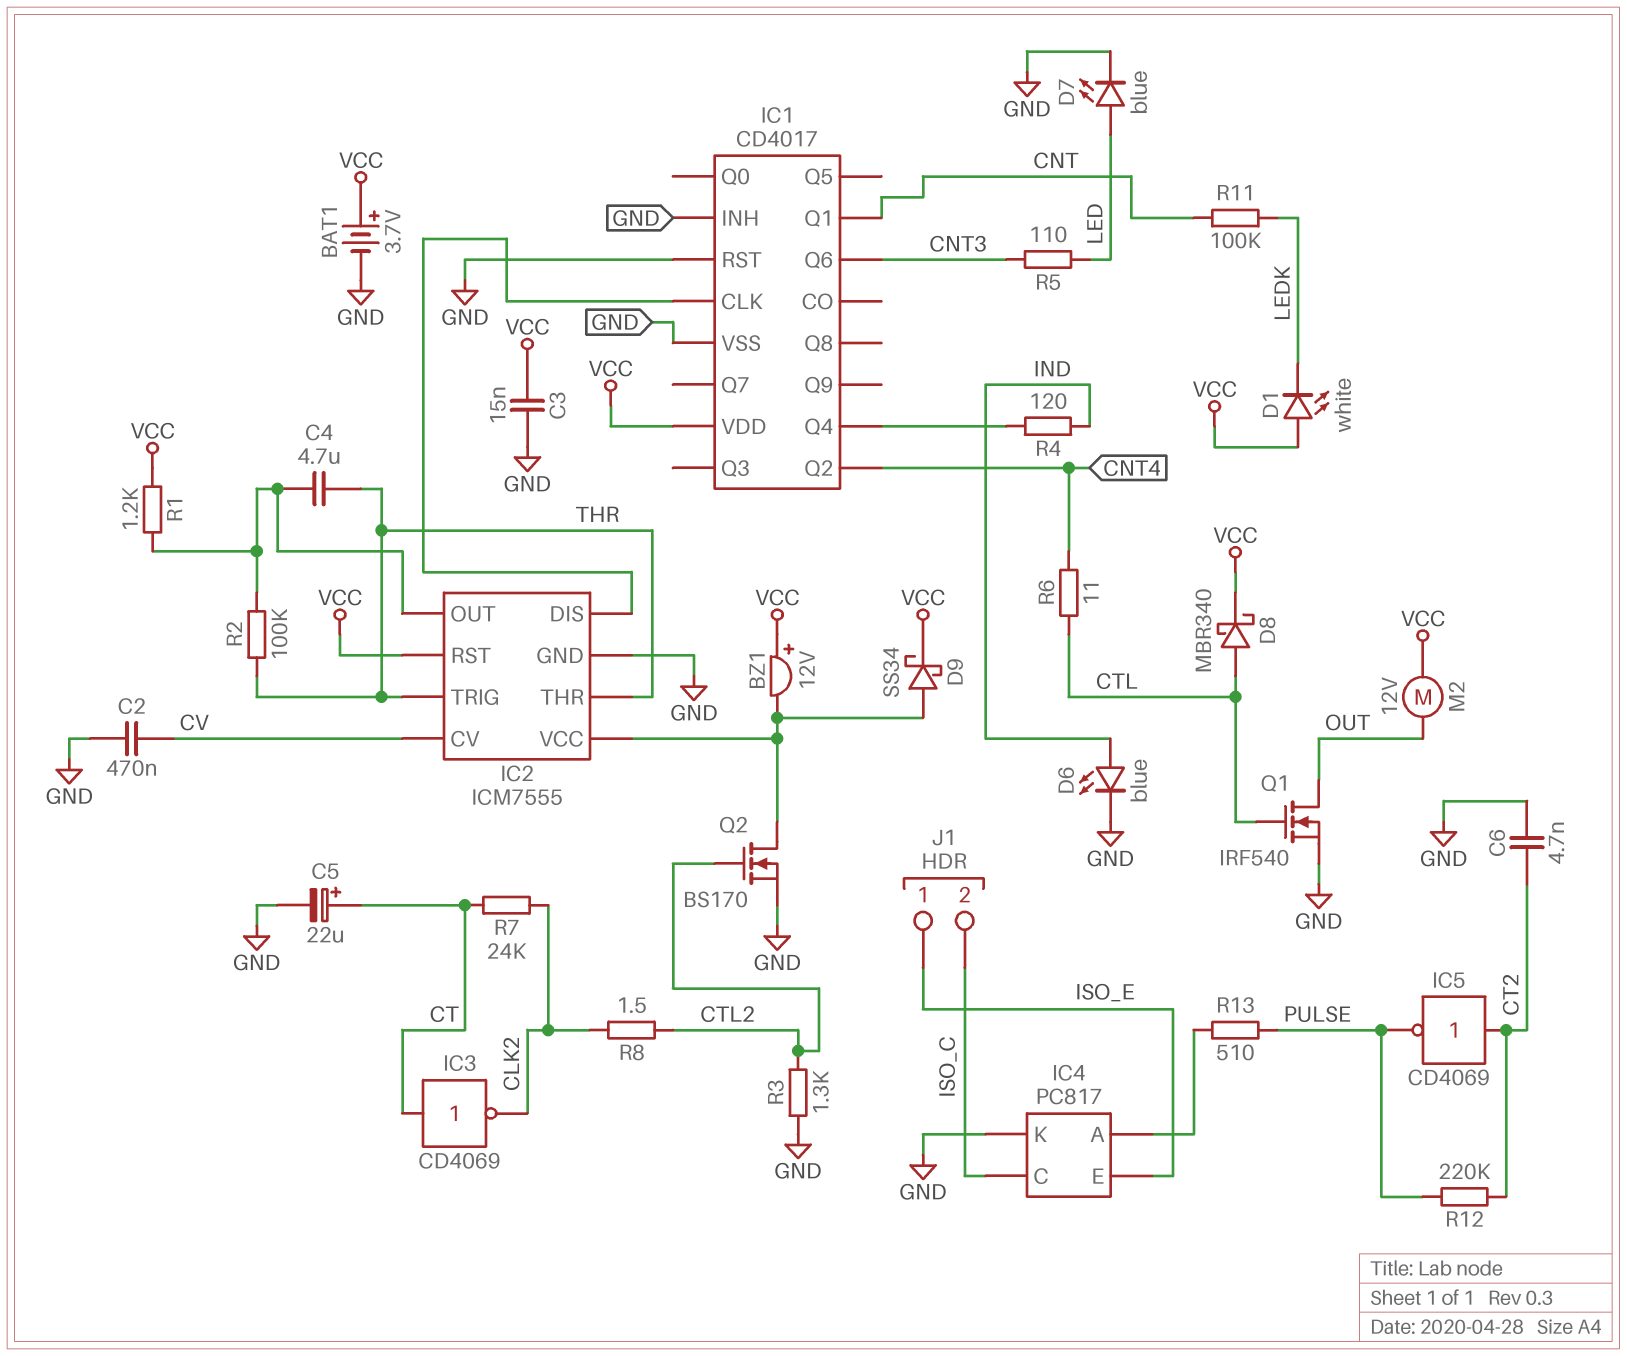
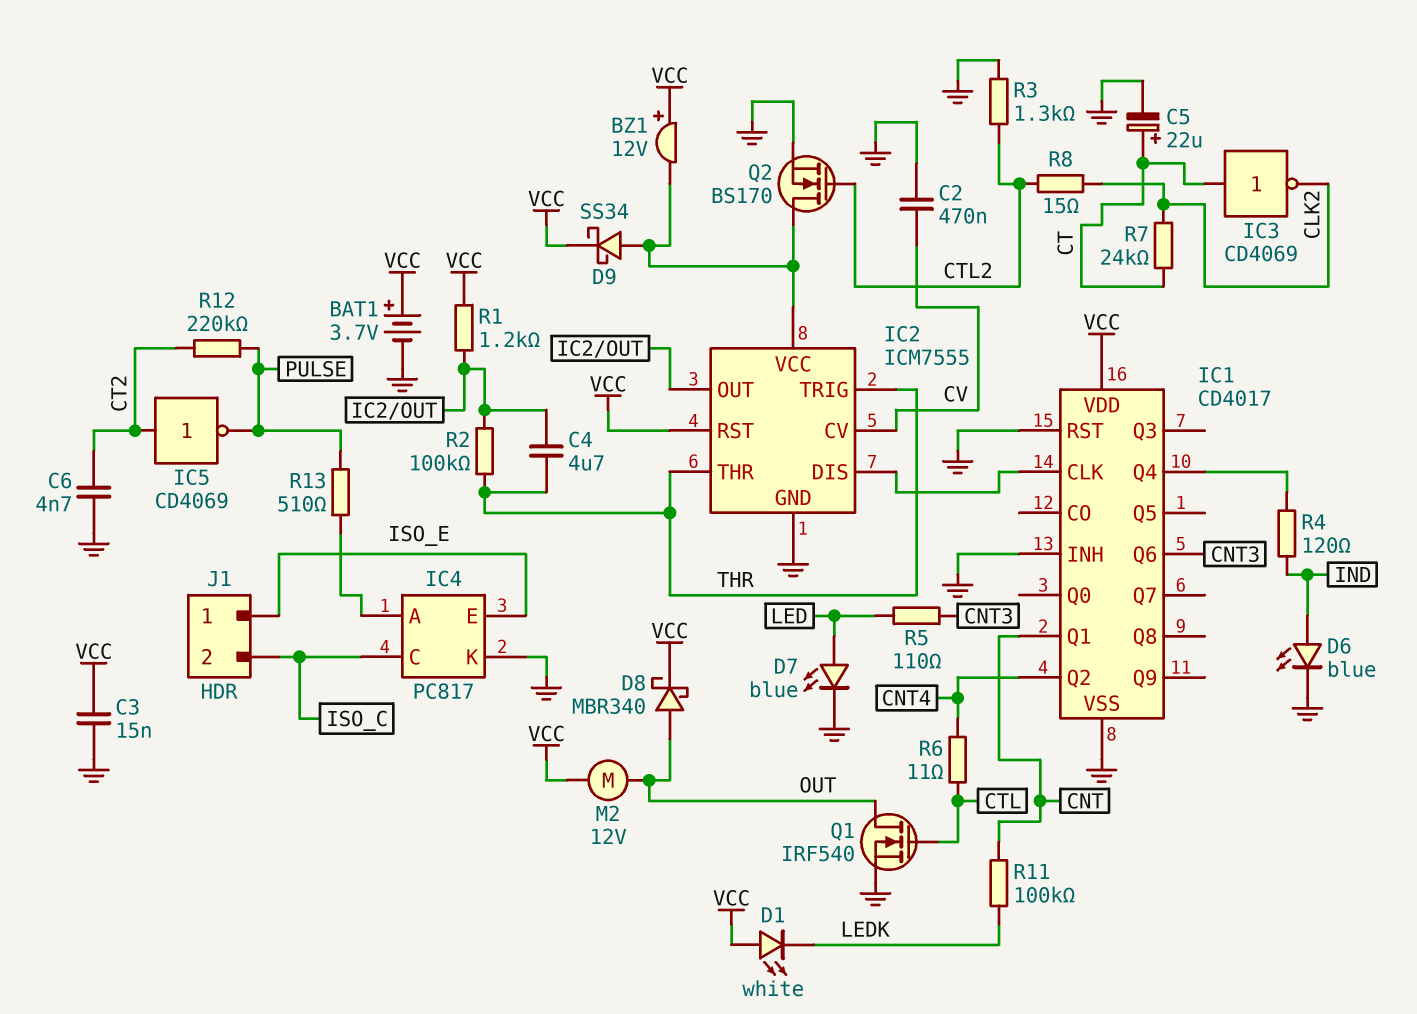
D8: schottky MBR340 (A CTL, K VCC) -> schottky MBR340 (A OUT, K VCC)
R8: 1.5 (CLK2, CTL2) -> 15 (CLK2, CTL2)

